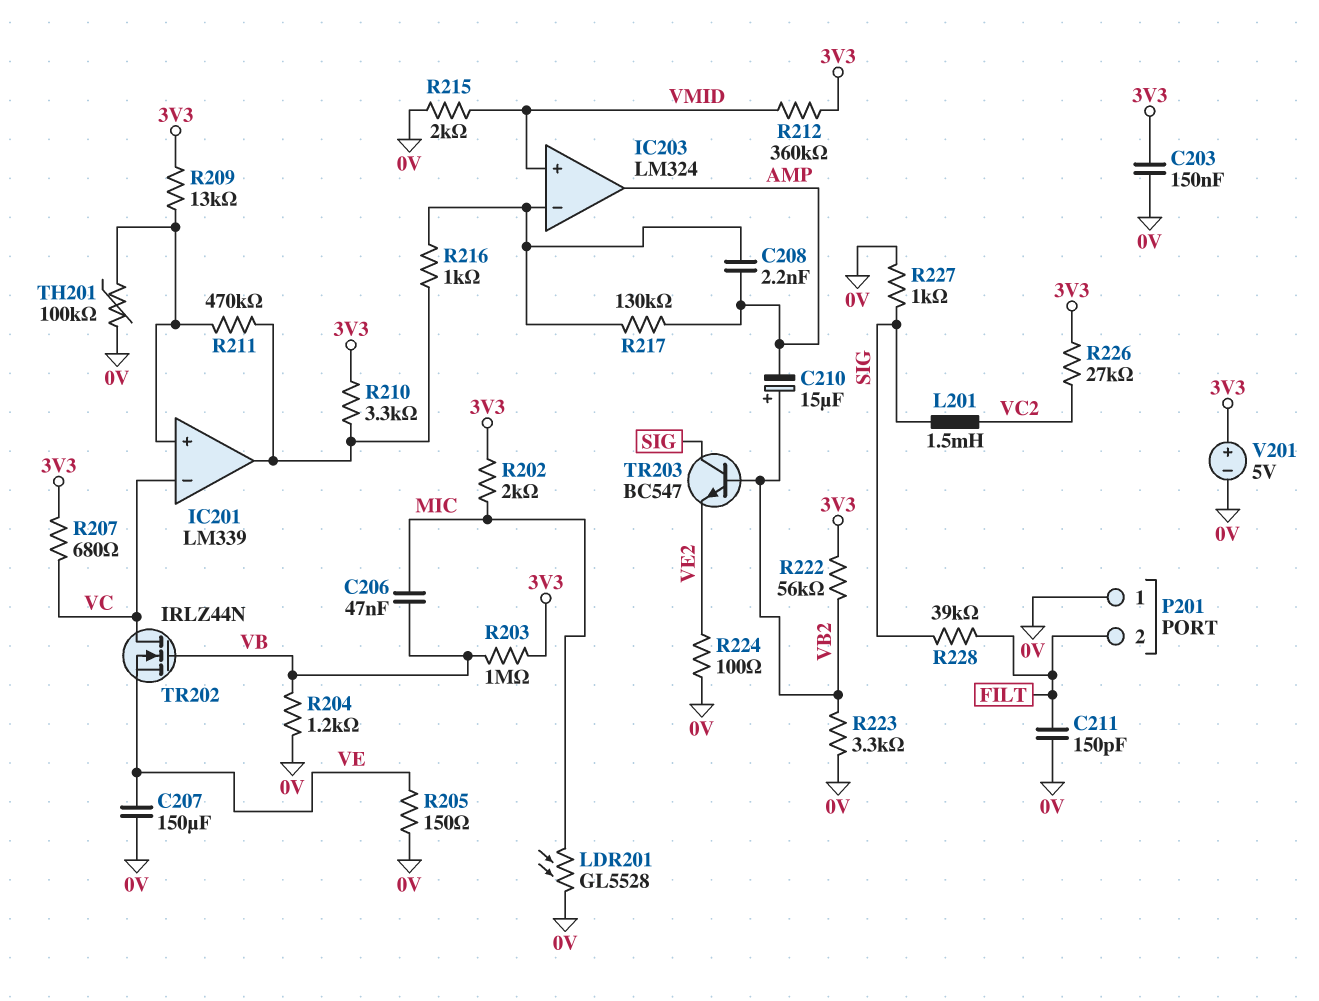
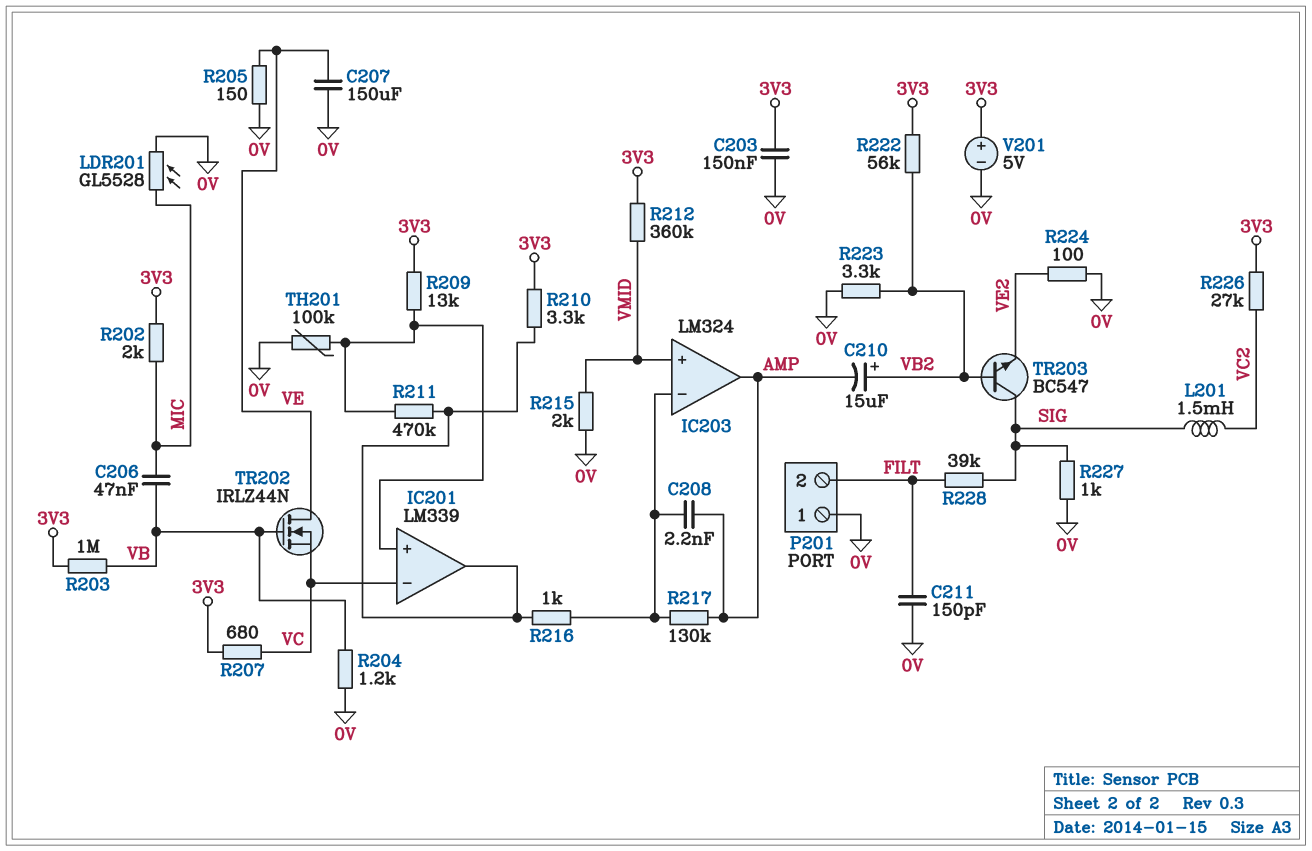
TR202: NMOS IRLZ44N (G VB, D VC, S VE) -> NMOS IRLZ44N (G VB, D VE, S VC)

